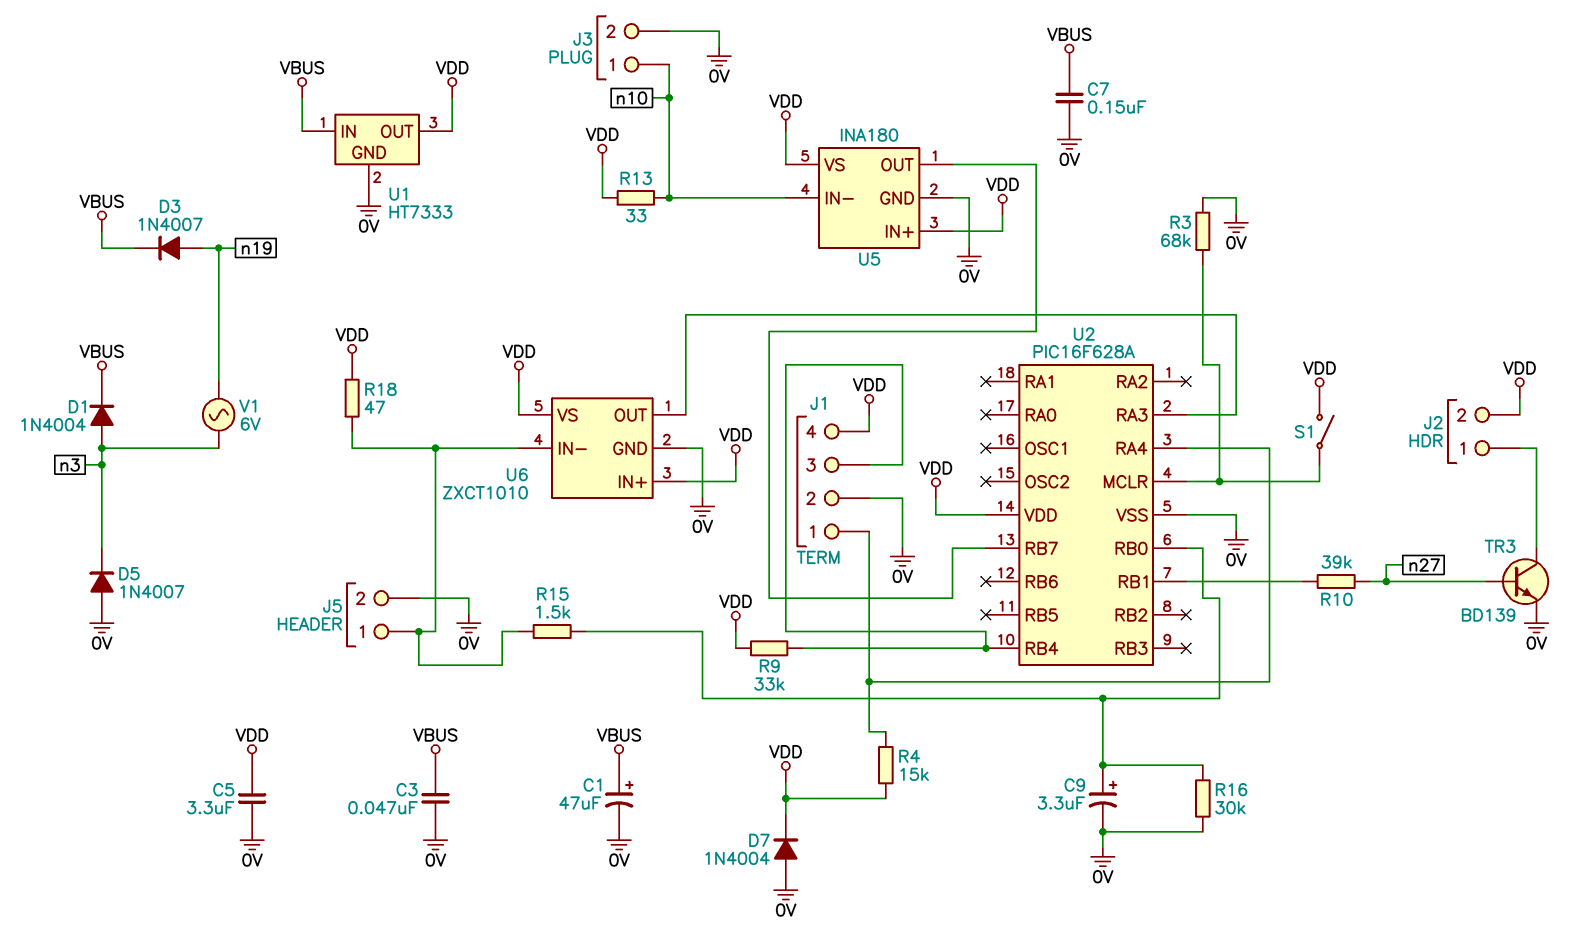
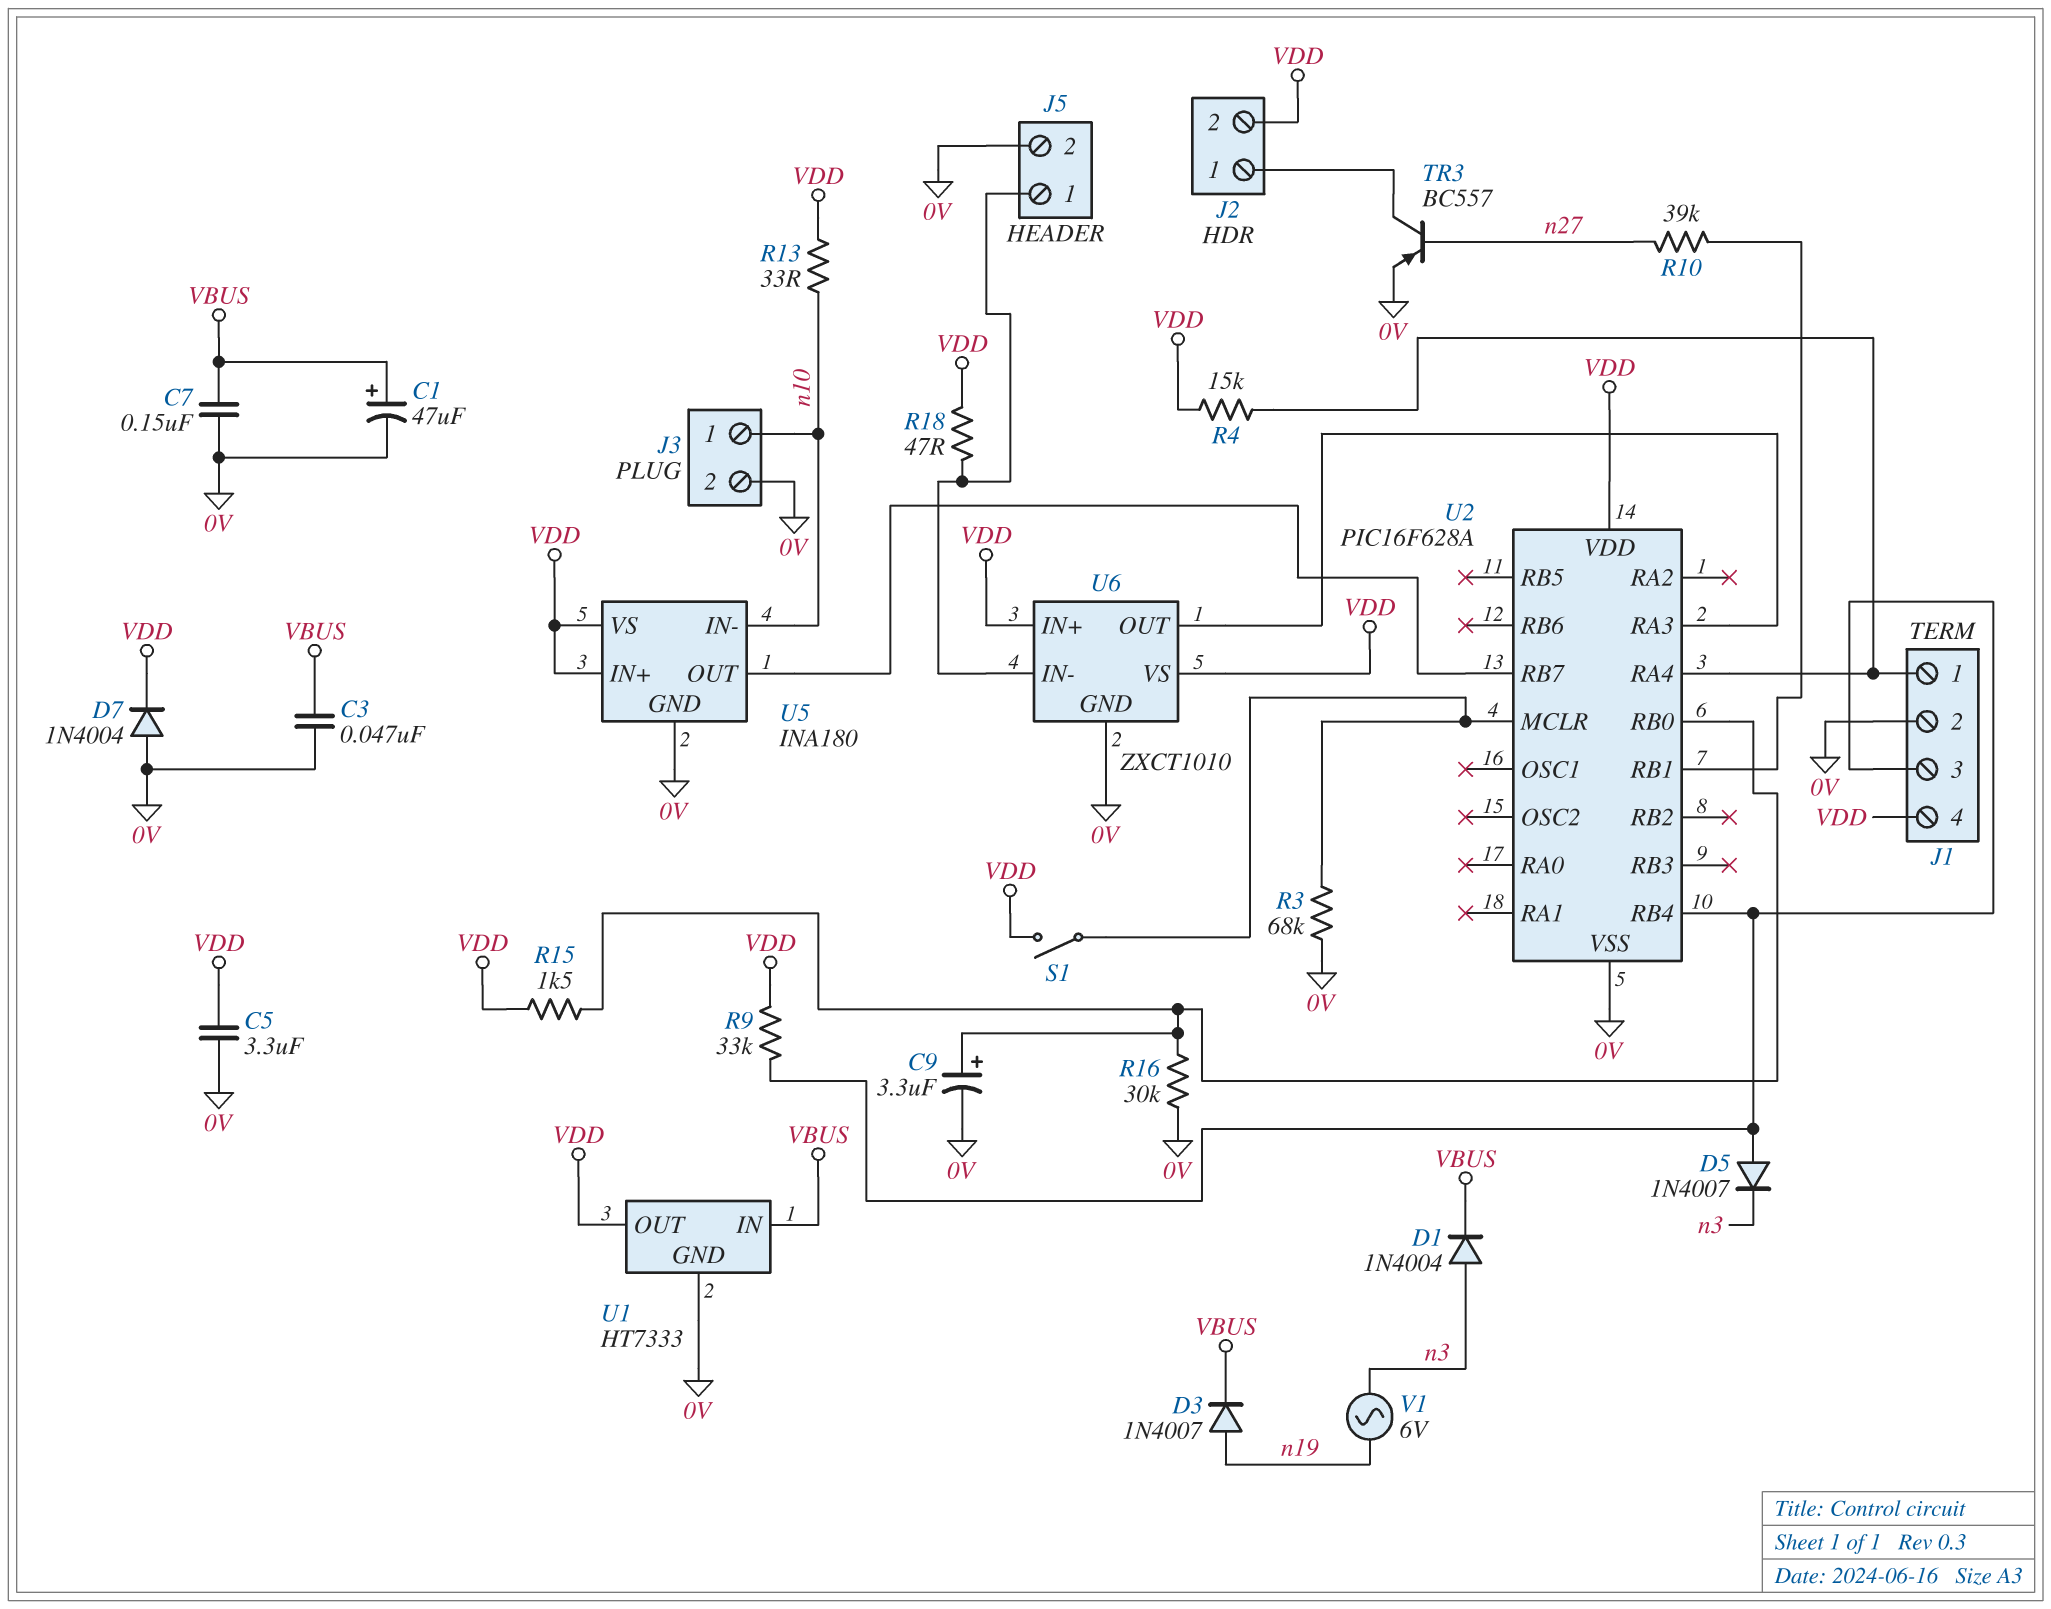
D5: diode 1N4007 (A 0V, K n3) -> diode 1N4007 (A J1/3, K n3)
R15: 1.5k (J5/1, U2/RB0) -> 1.5k (U2/RB0, VDD)
TR3: NPN BD139 (B n27, C J2/1, E 0V) -> PNP BC557 (B n27, C J2/1, E 0V)

